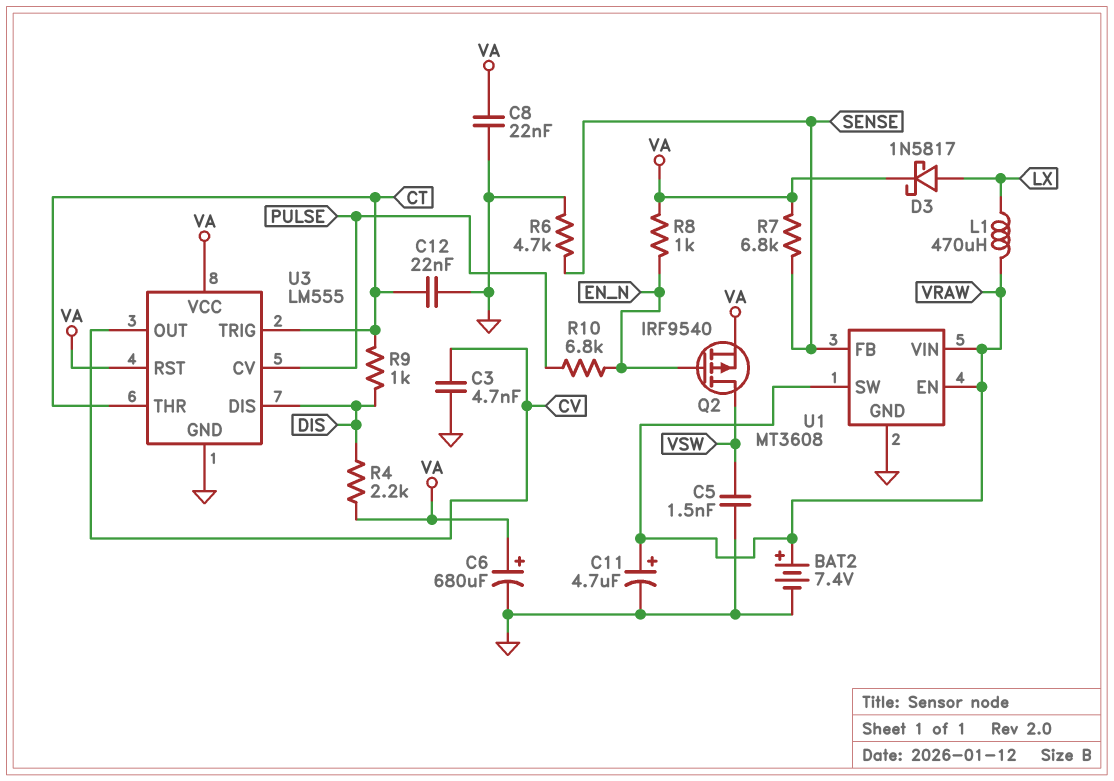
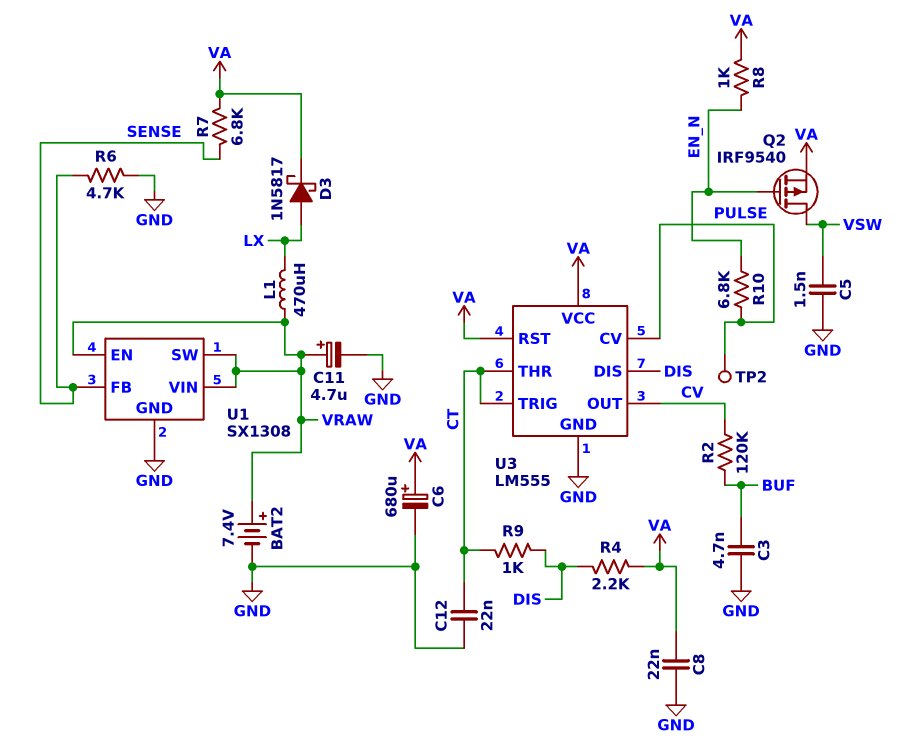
C3: 4.7nF (CV, GND) -> 4.7nF (BUF, GND)
R2: none -> 120k (BUF, CV)
TP2: none -> test point (PULSE)
U1: MT3608 -> SX1308

